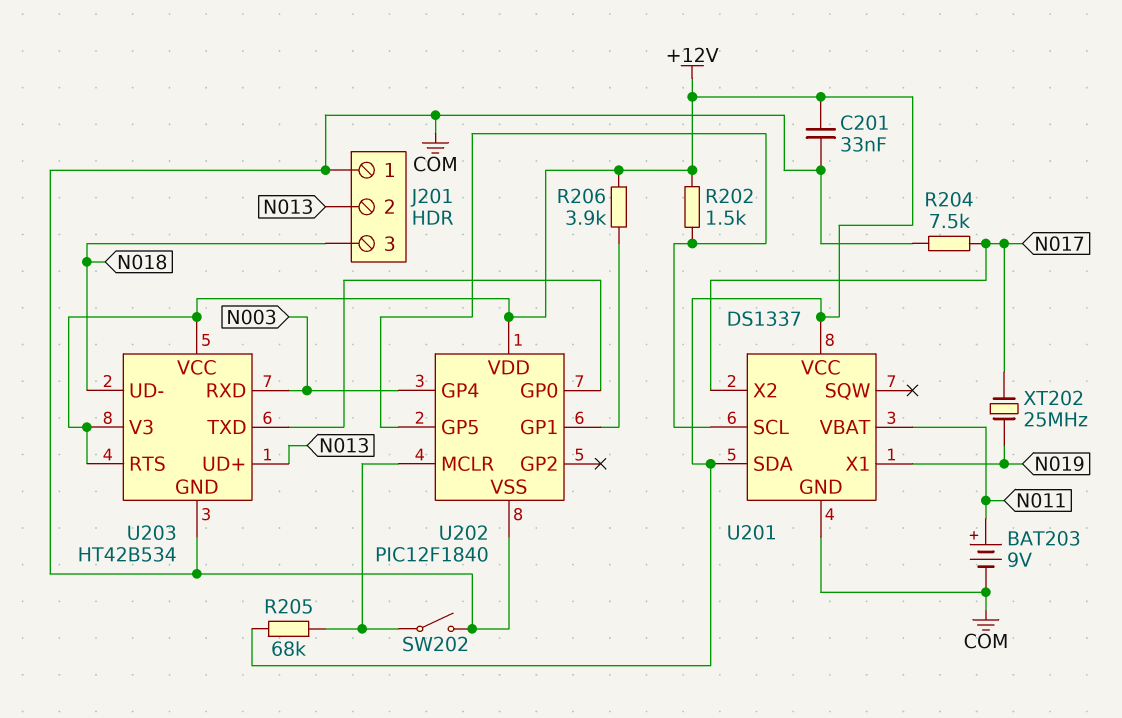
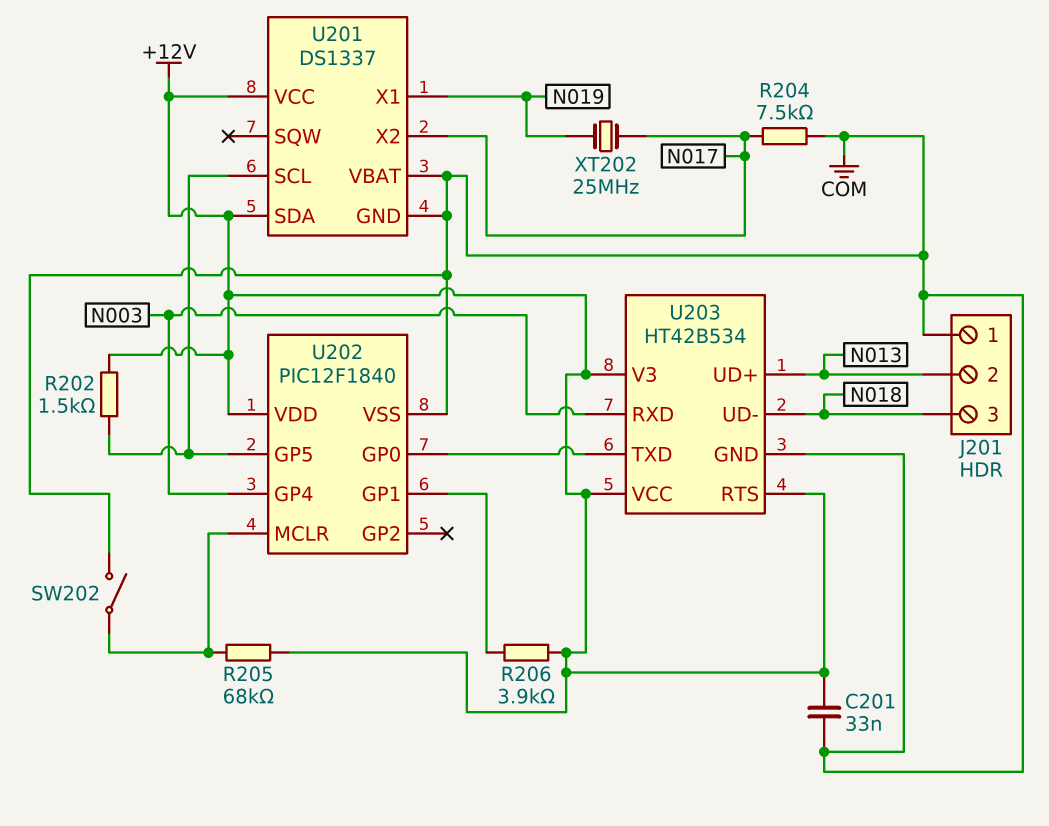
BAT203: 9V (plus N011, minus COM) -> none
U201 pin VBAT: N011 -> COM

